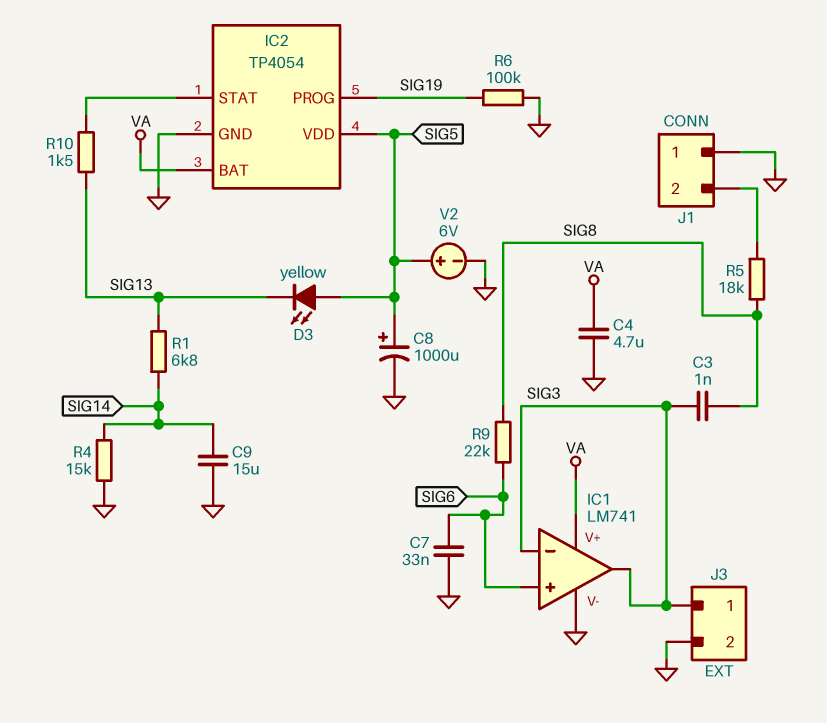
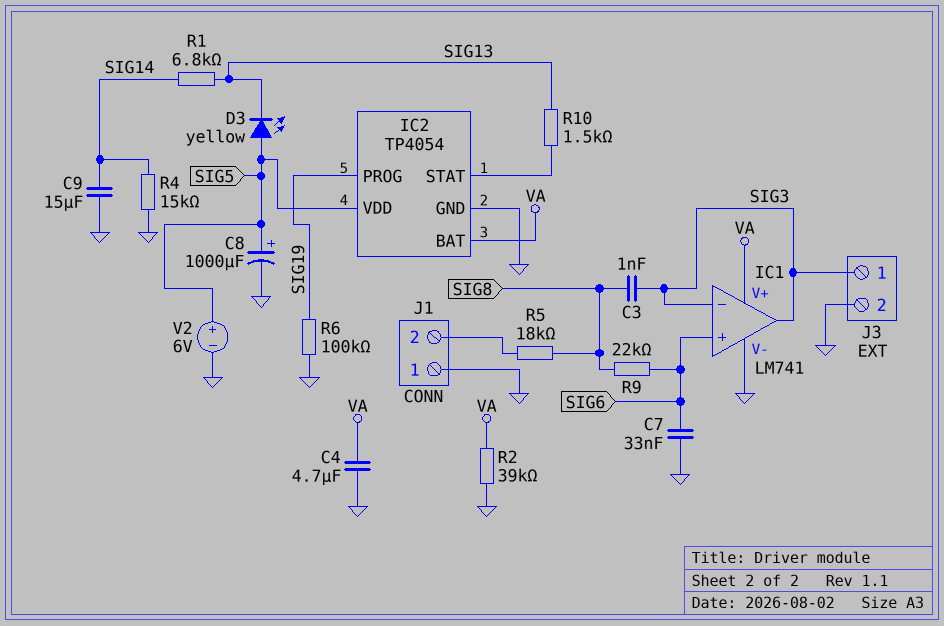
R2: none -> 39k (GND, VA)

